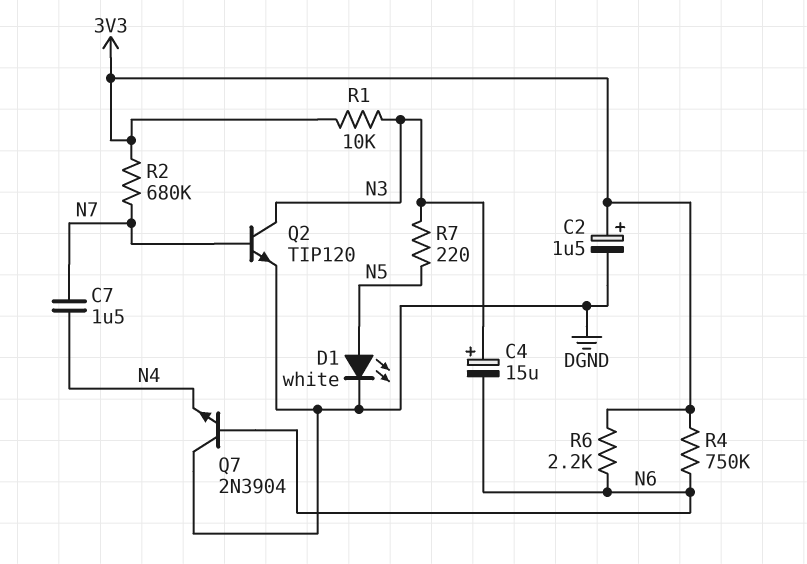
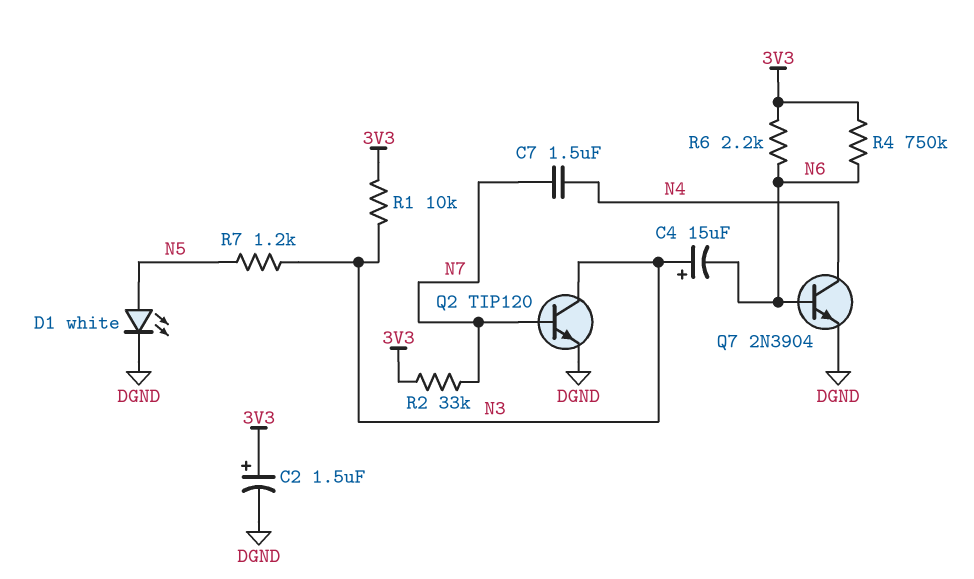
Q7: NPN 2N3904 (B N6, C DGND, E N4) -> NPN 2N3904 (B N6, C N4, E DGND)
R2: 680k (3V3, N7) -> 33k (3V3, N7)
R7: 220 (N3, N5) -> 1.2k (N3, N5)

